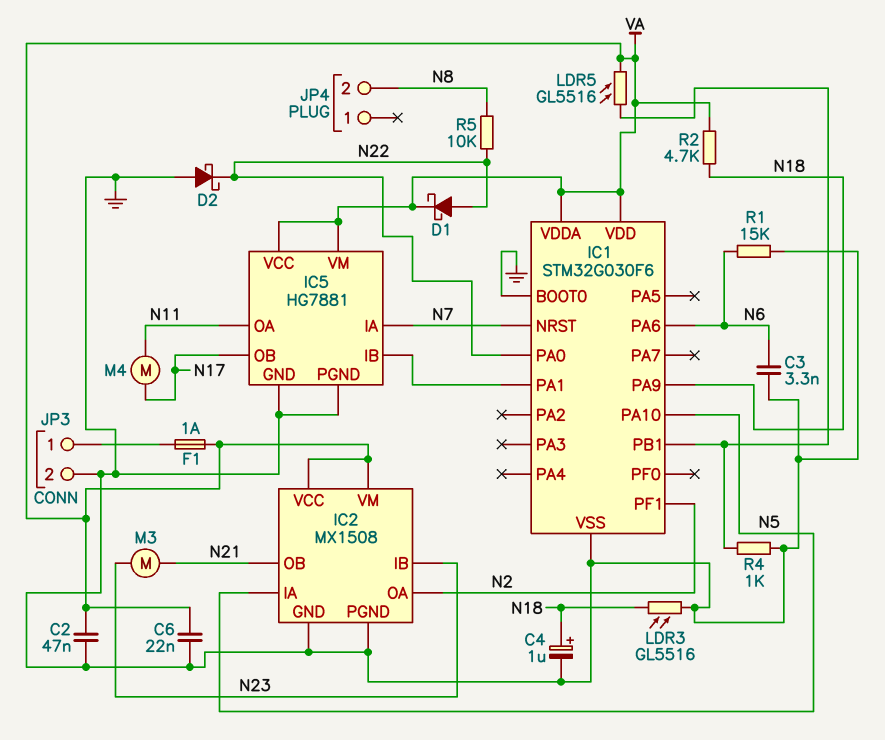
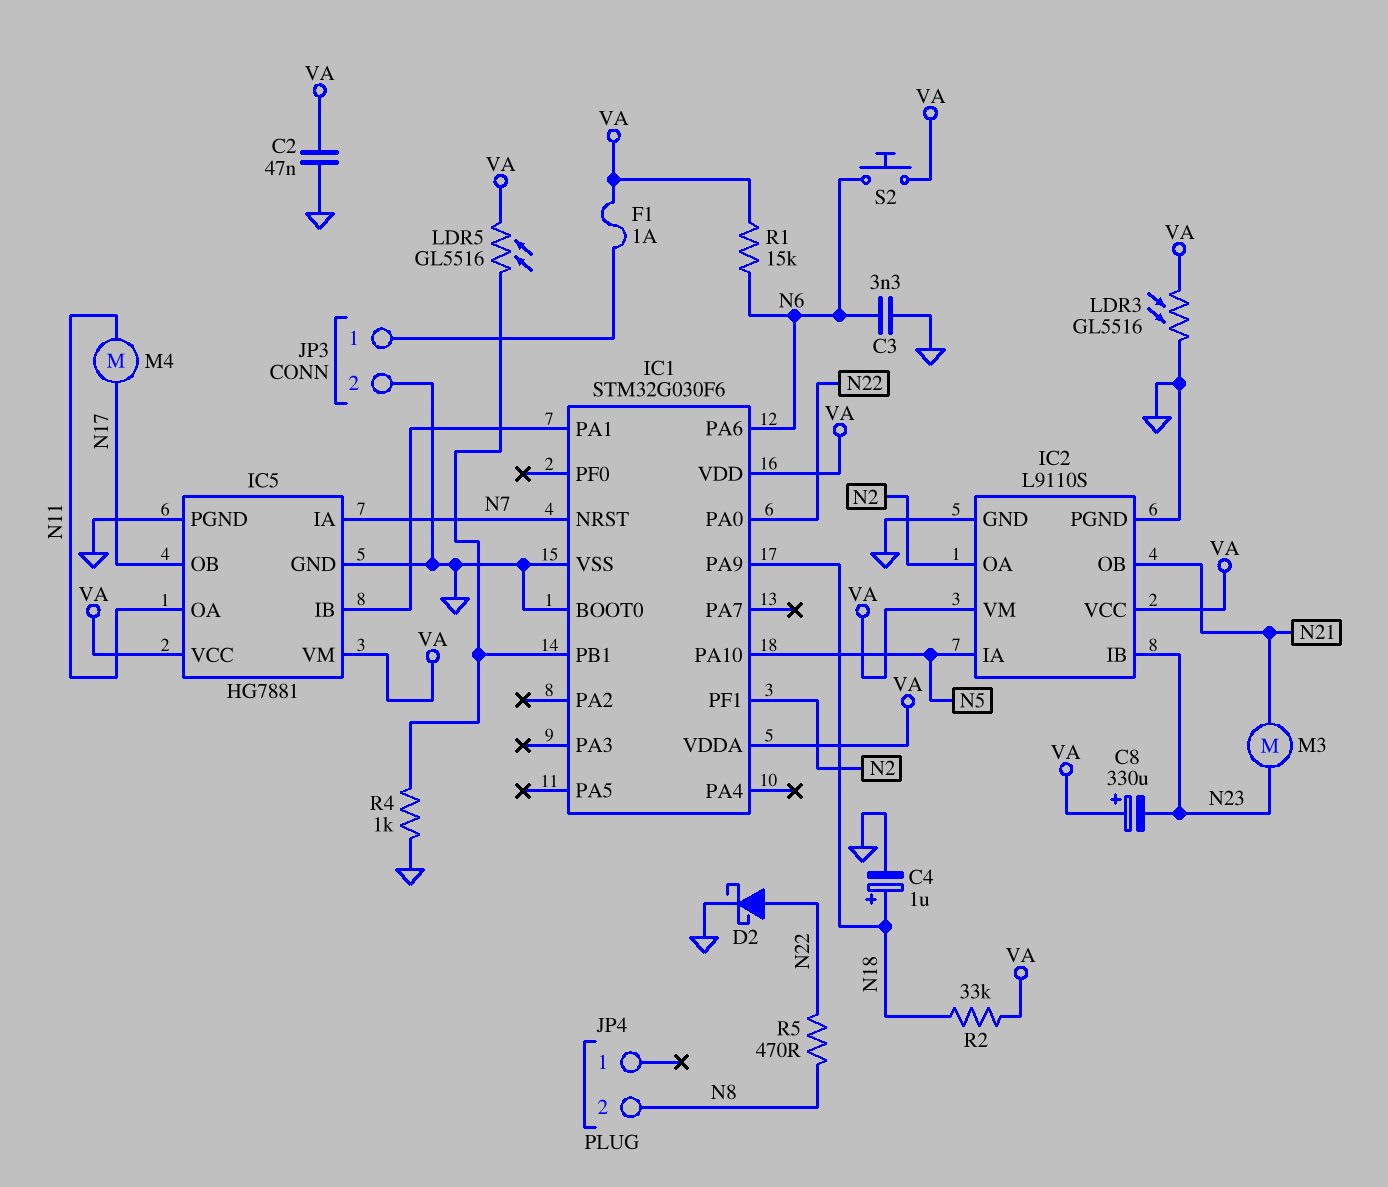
C6: 22nF (GND, VA) -> none
C8: none -> 330uF (plus VA, minus N23)
D1: schottky (A N22, K VA) -> none
D2: schottky (A GND, K N22) -> schottky (A N22, K GND)
IC2: MX1508 -> L9110S
LDR3: GL5516 (GND, N18) -> GL5516 (GND, VA)
R1: 15k (GND, N6) -> 15k (N6, VA)
R2: 4.7k (N18, VA) -> 33k (N18, VA)
R5: 10k (N8, N22) -> 470 (N8, N22)
S2: none -> button (N6, VA)

